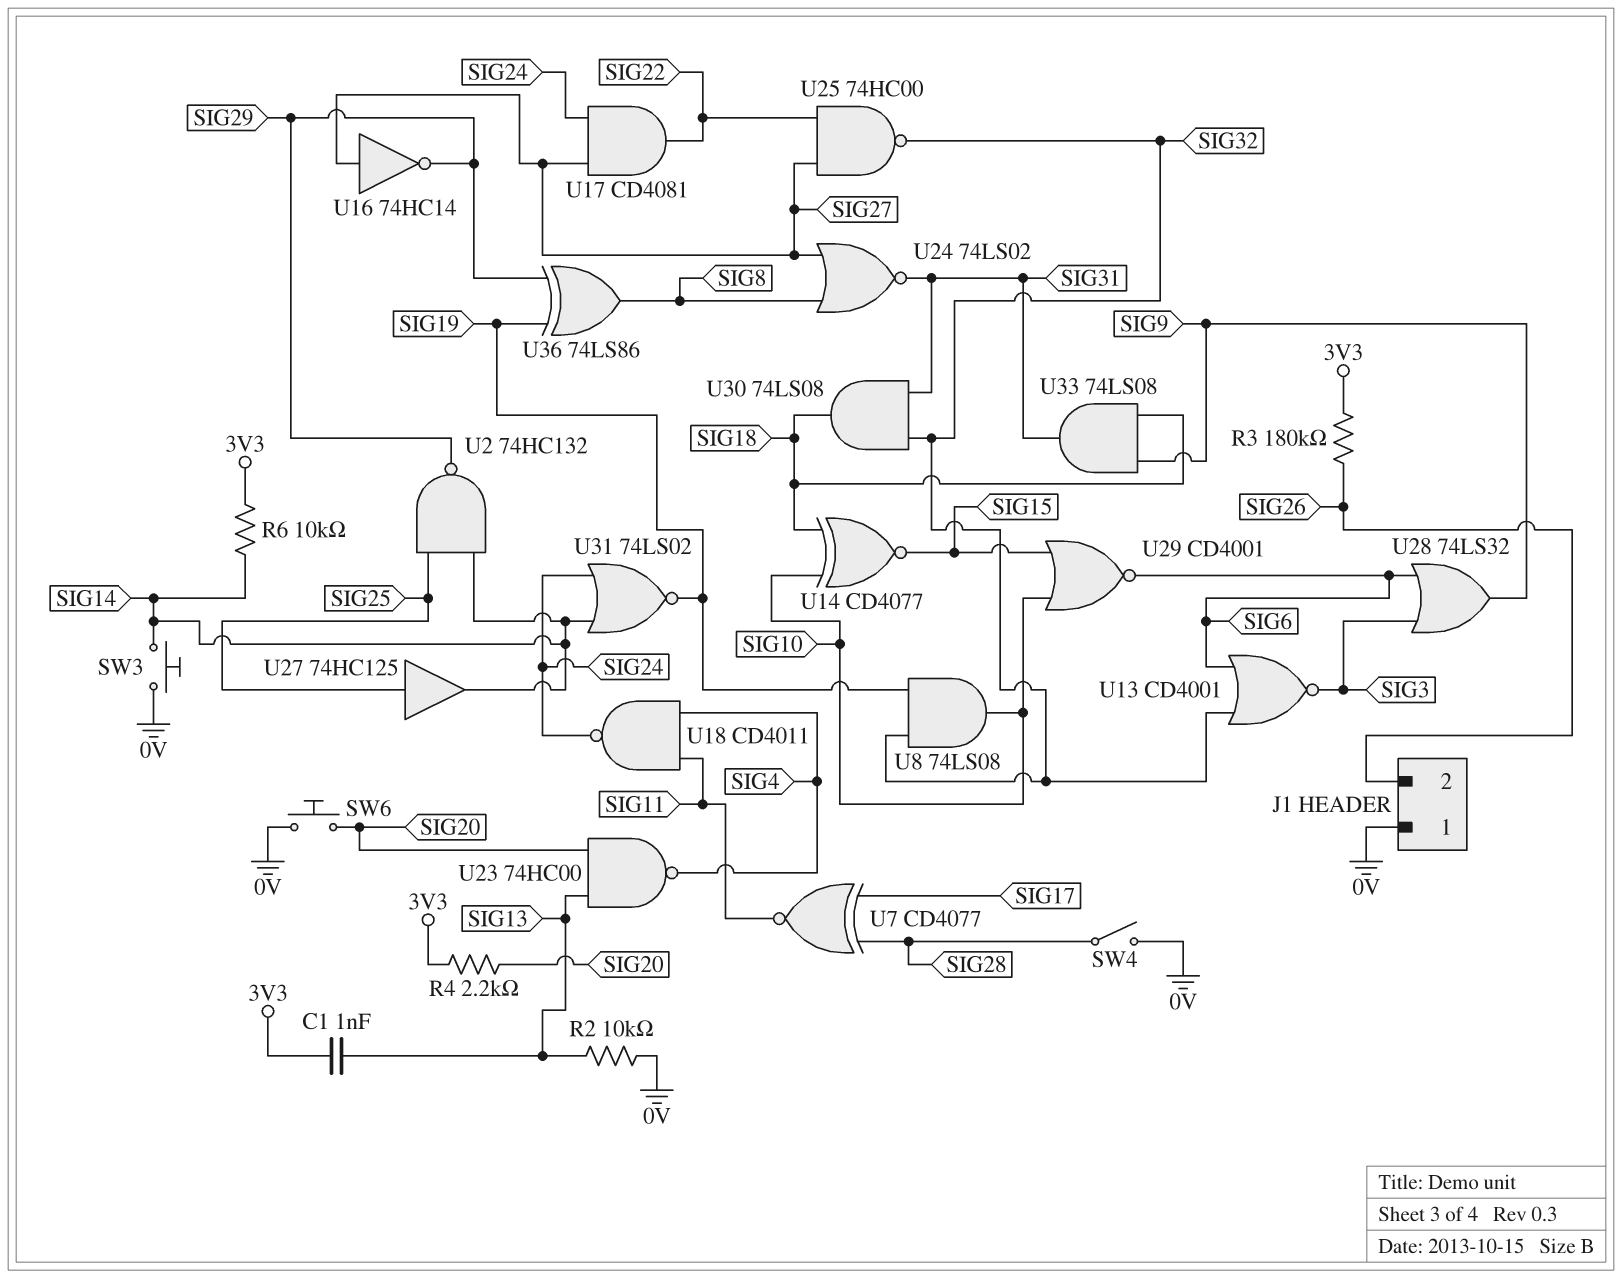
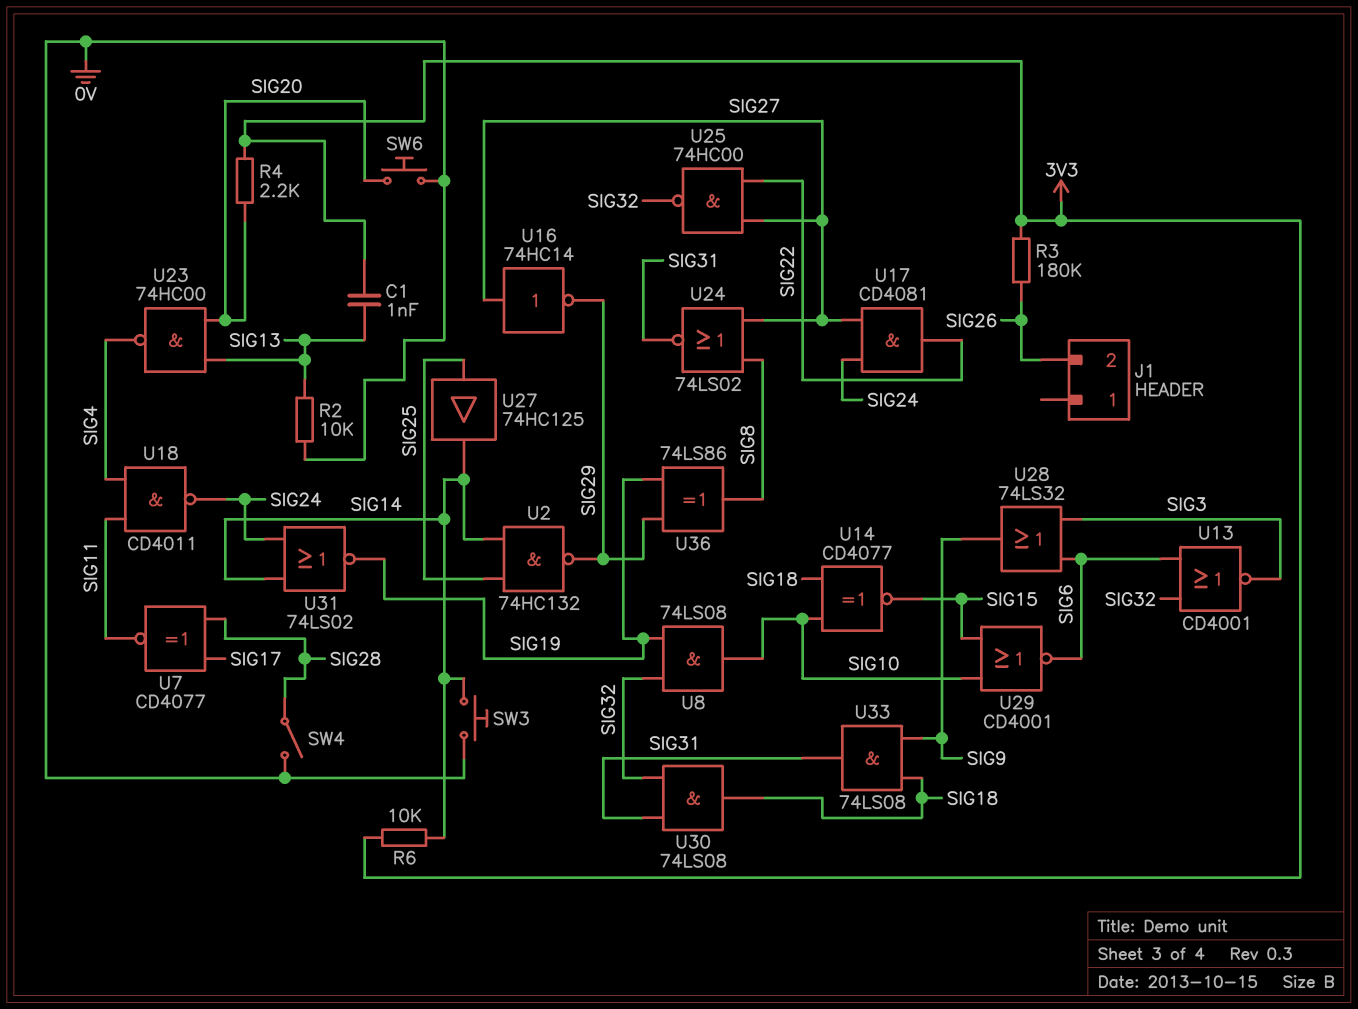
J1 pin 1: 0V -> none

